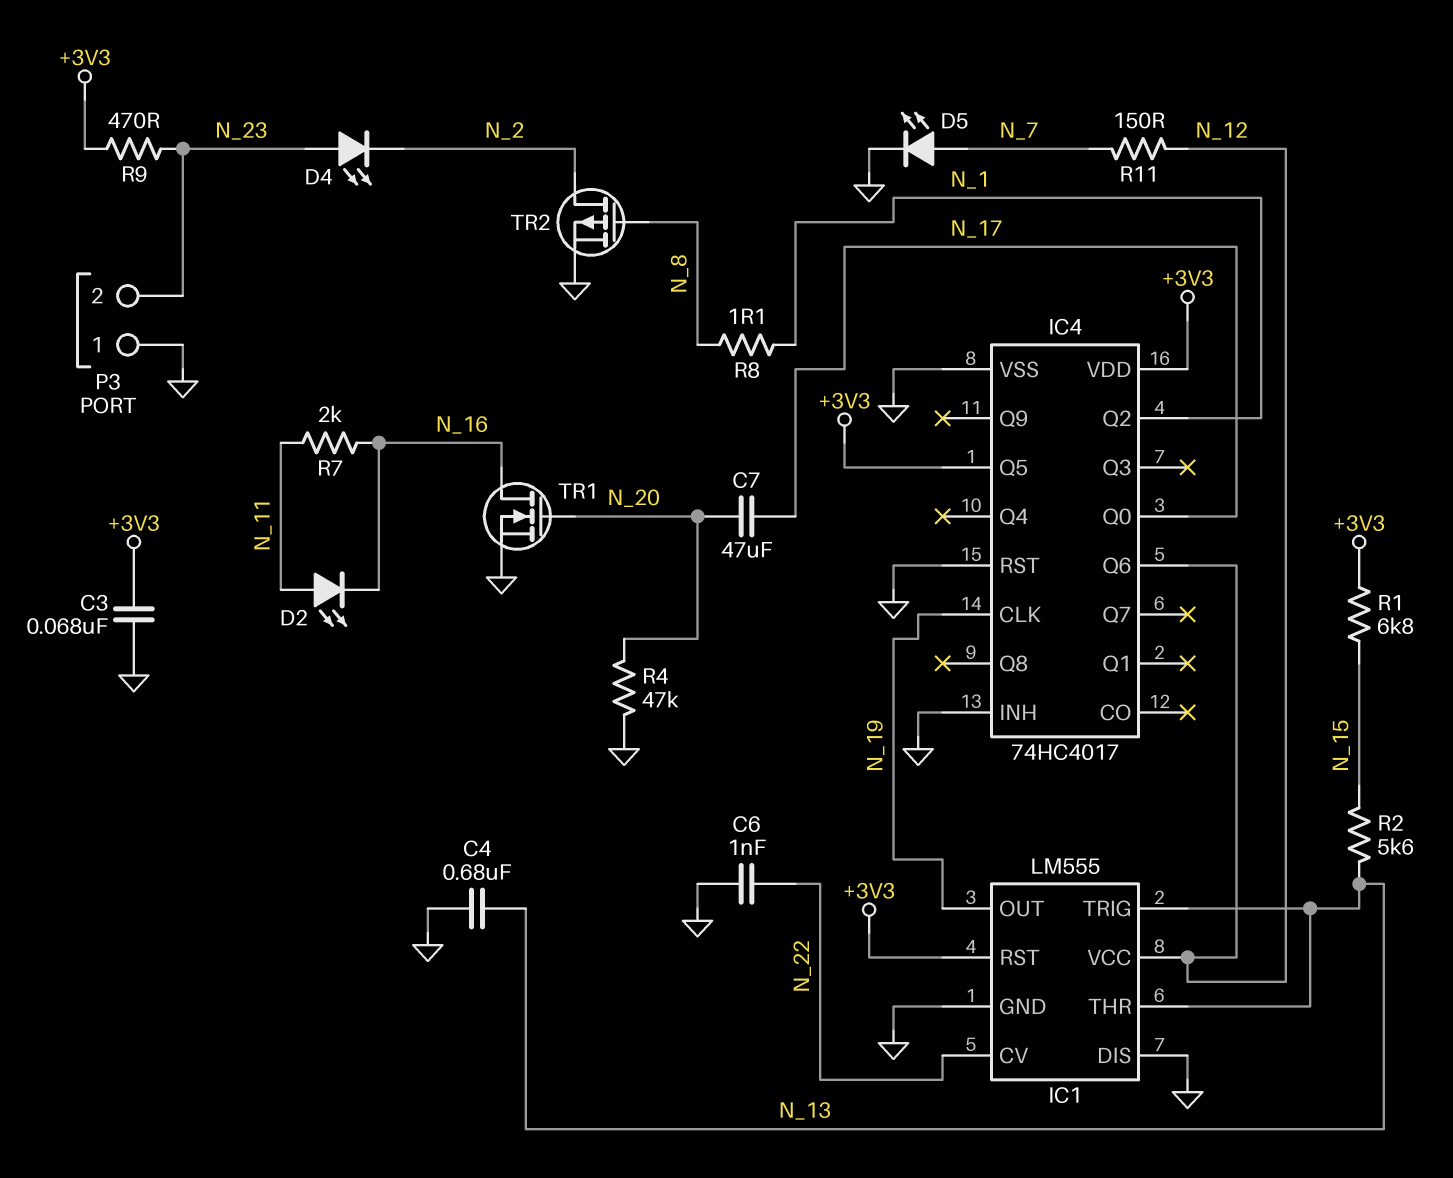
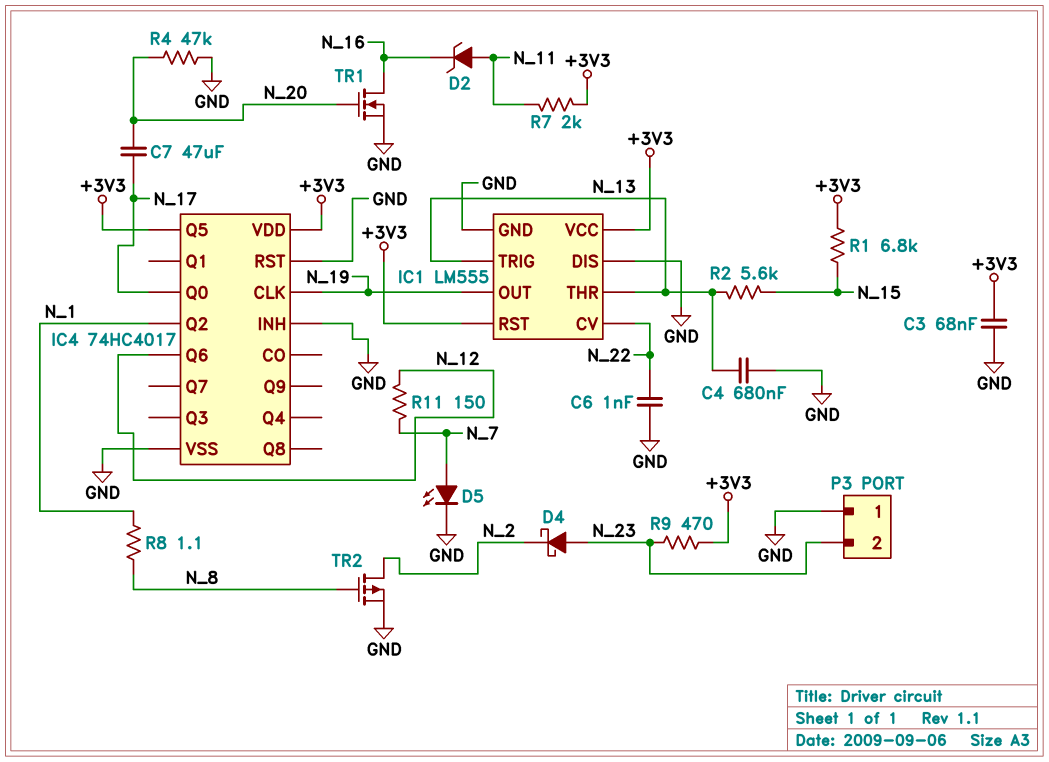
D2: LED (A N_11, K N_16) -> zener (A N_11, K N_16)
D4: LED (A N_23, K N_2) -> schottky (A N_23, K N_2)
IC1 pin VCC: N_12 -> +3V3
R7: 2k (N_11, N_16) -> 2k (+3V3, N_11)

